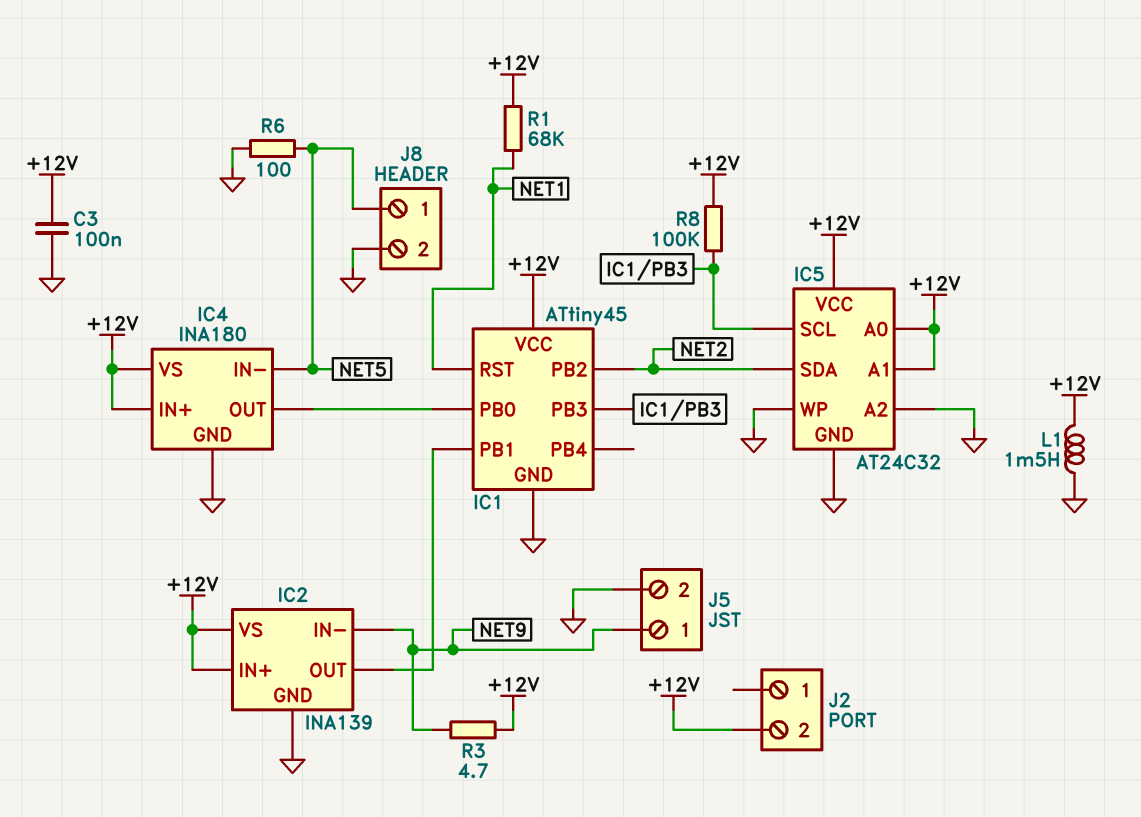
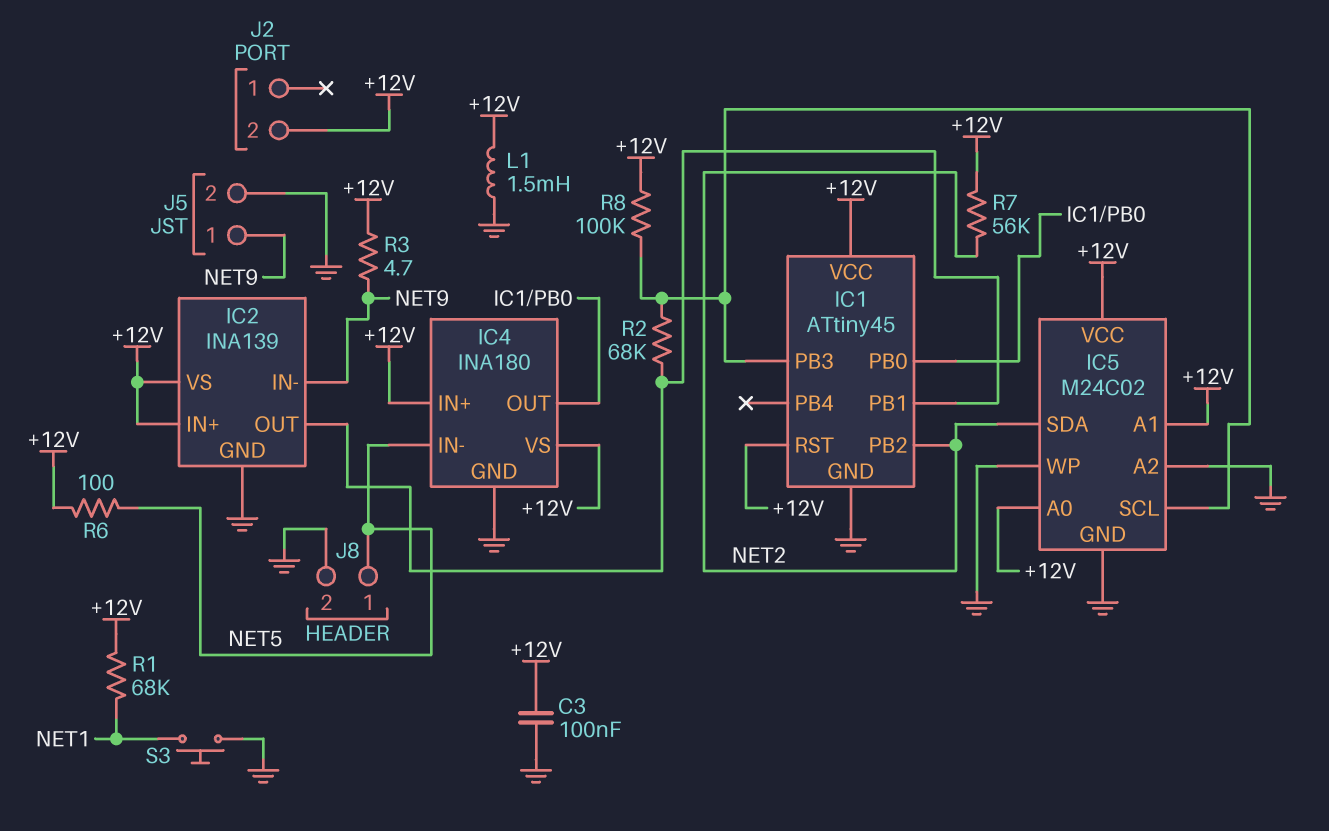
IC1 pin RST: NET1 -> +12V
IC5: AT24C32 -> M24C02
R2: none -> 68k (IC1/PB1, IC1/PB3)
R6: 100 (GND, NET5) -> 100 (+12V, NET5)
R7: none -> 56k (+12V, NET2)
S3: none -> button (GND, NET1)

